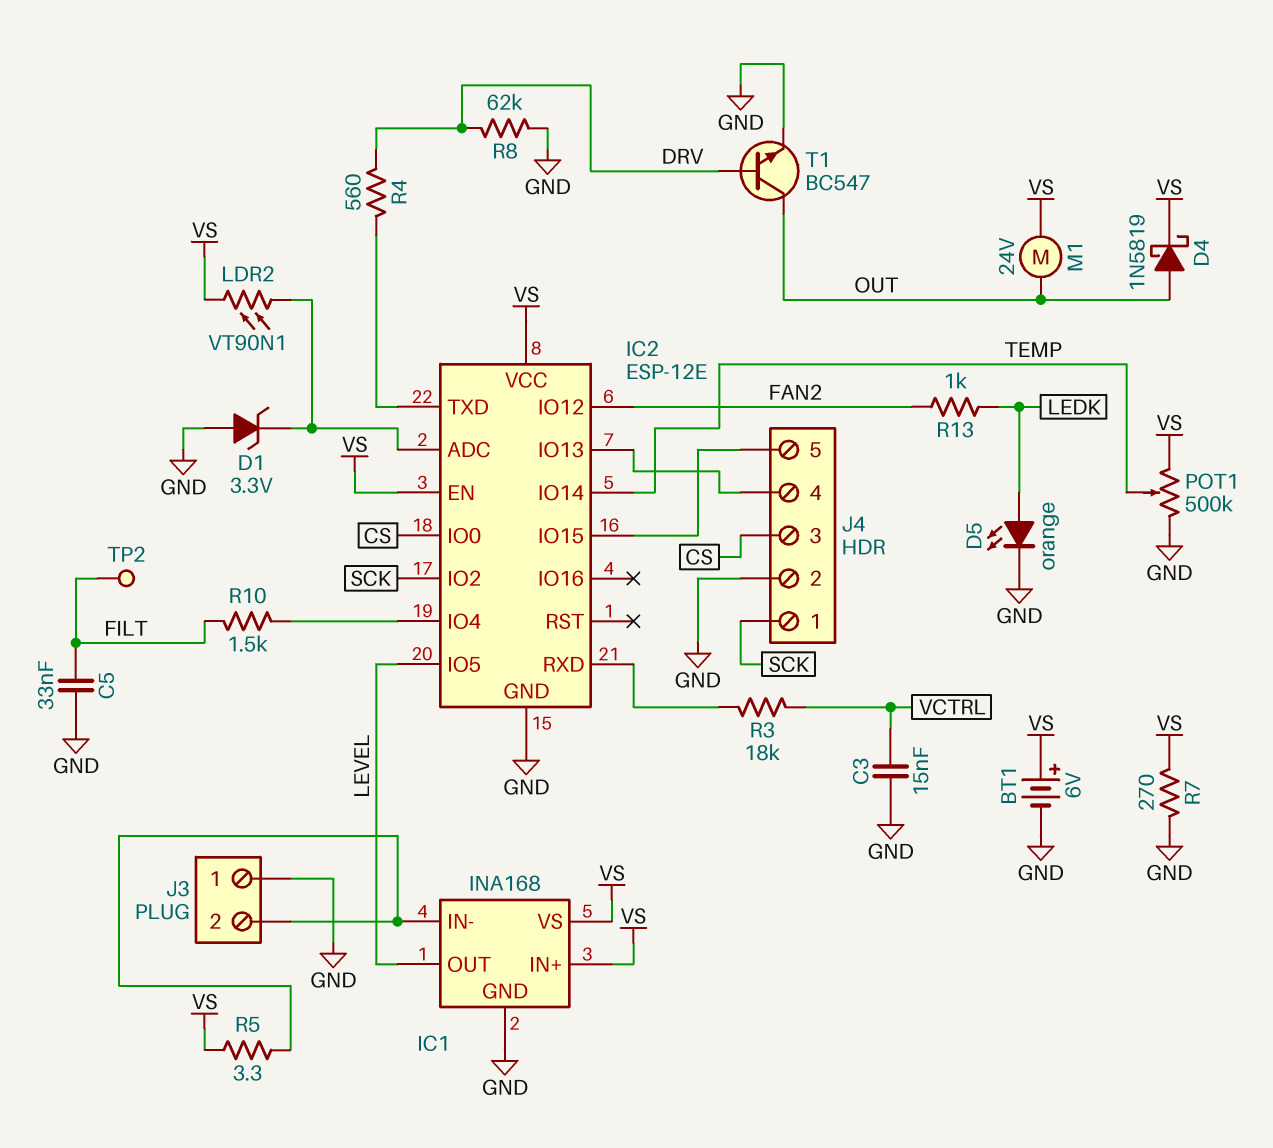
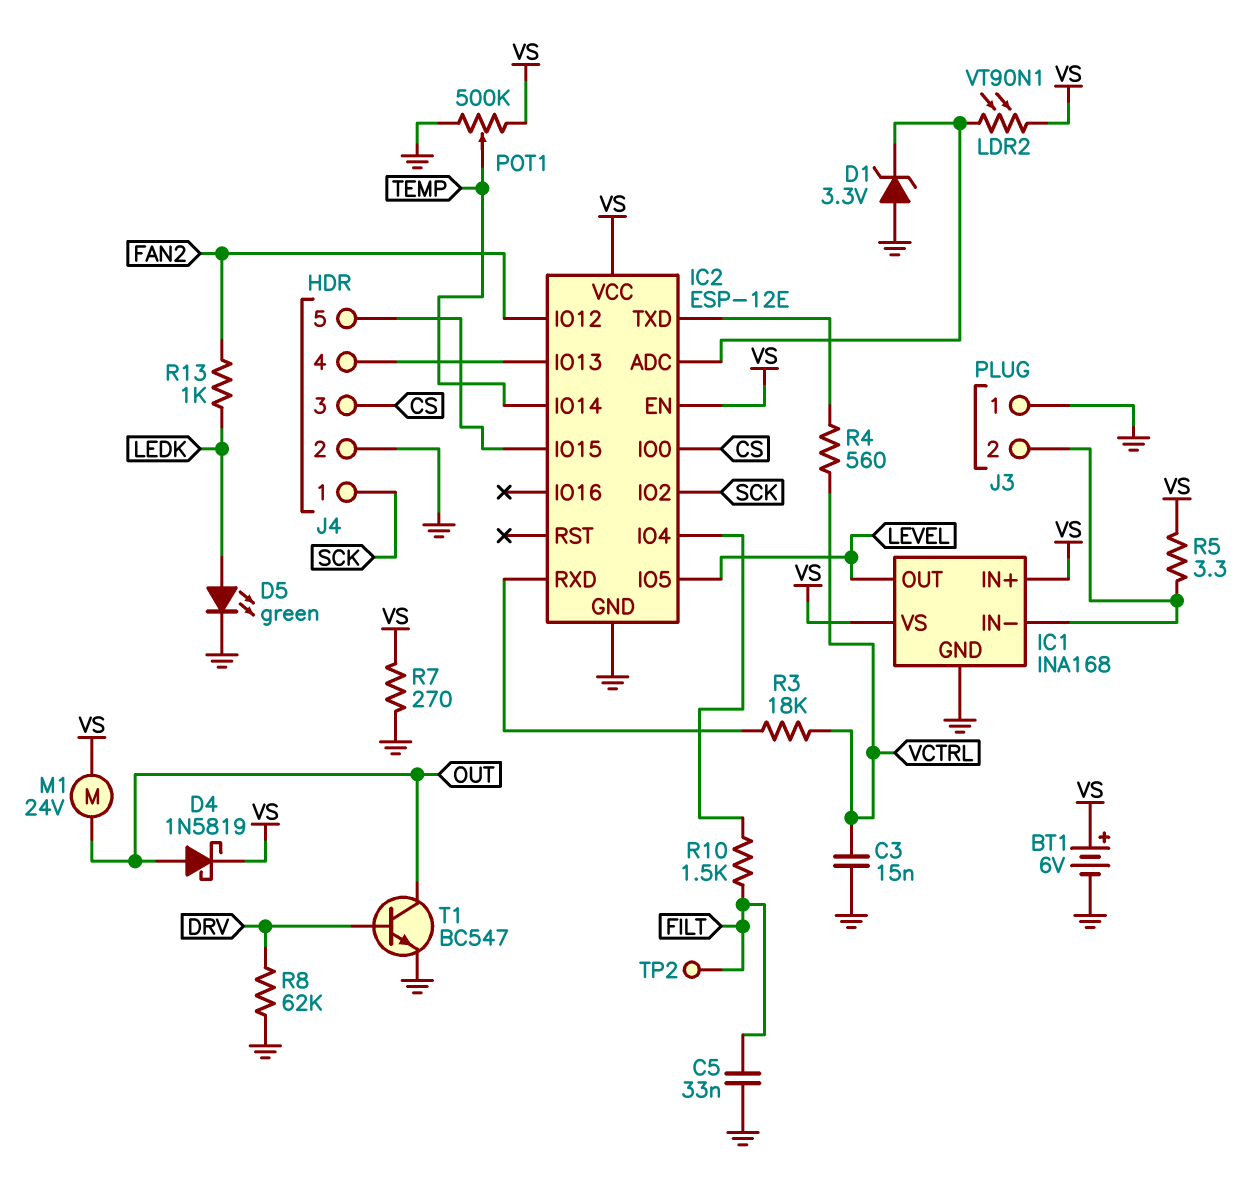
D5: LED orange (A LEDK, K GND) -> LED green (A LEDK, K GND)
R4: 560 (DRV, IC2/TXD) -> 560 (IC2/TXD, VCTRL)

